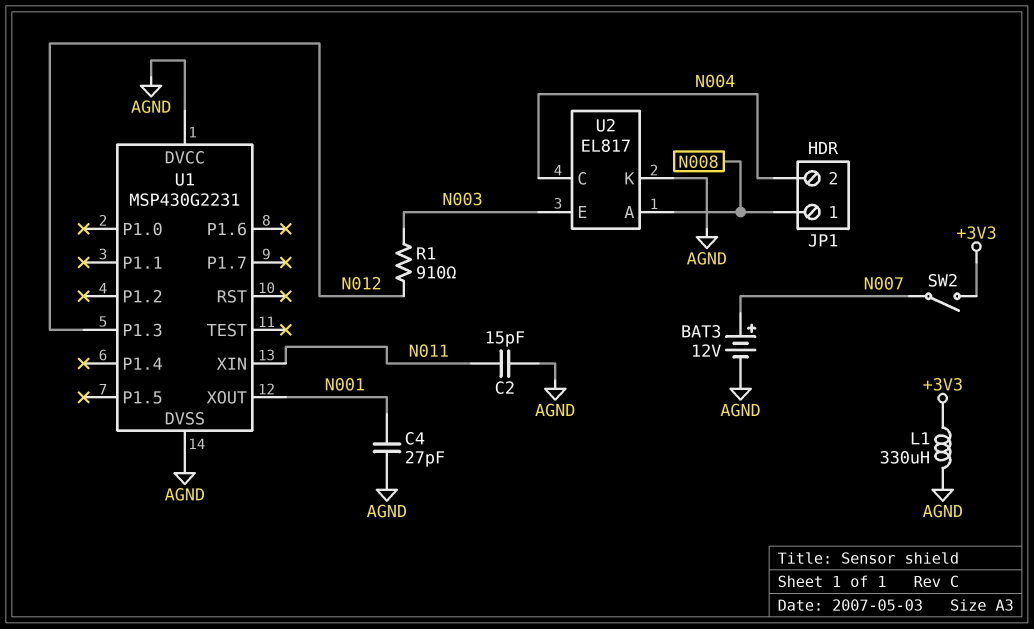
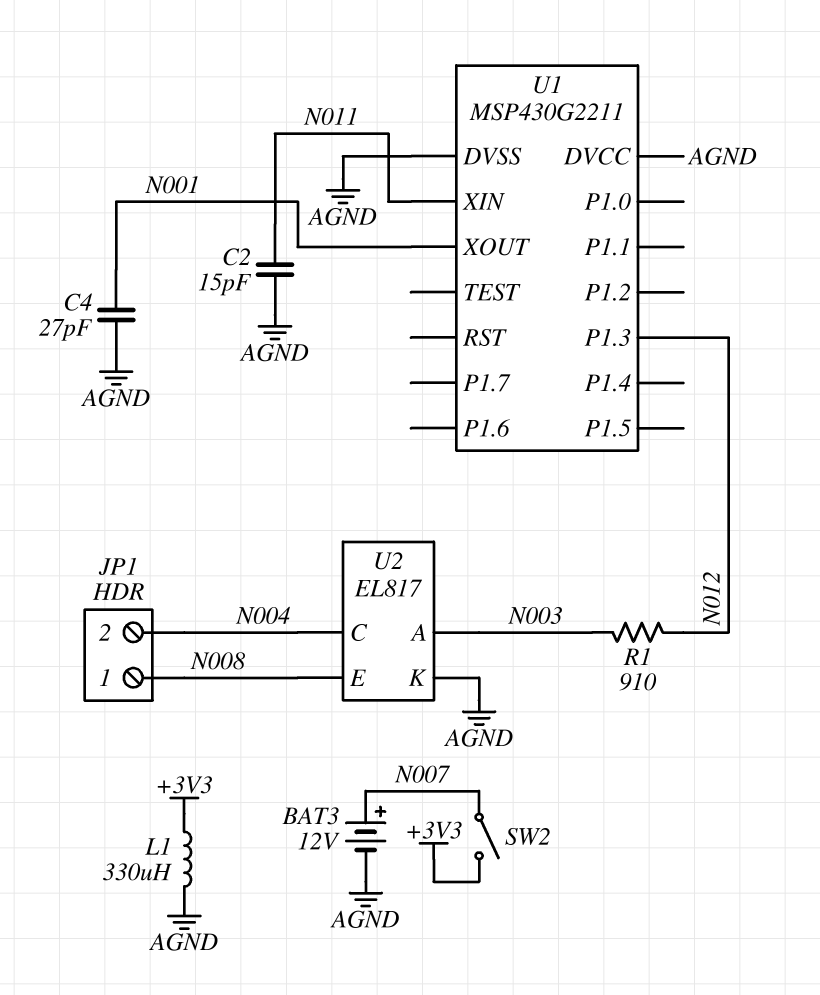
U1: MSP430G2231 -> MSP430G2211
U2 pin A: N008 -> N003
U2 pin E: N003 -> N008

